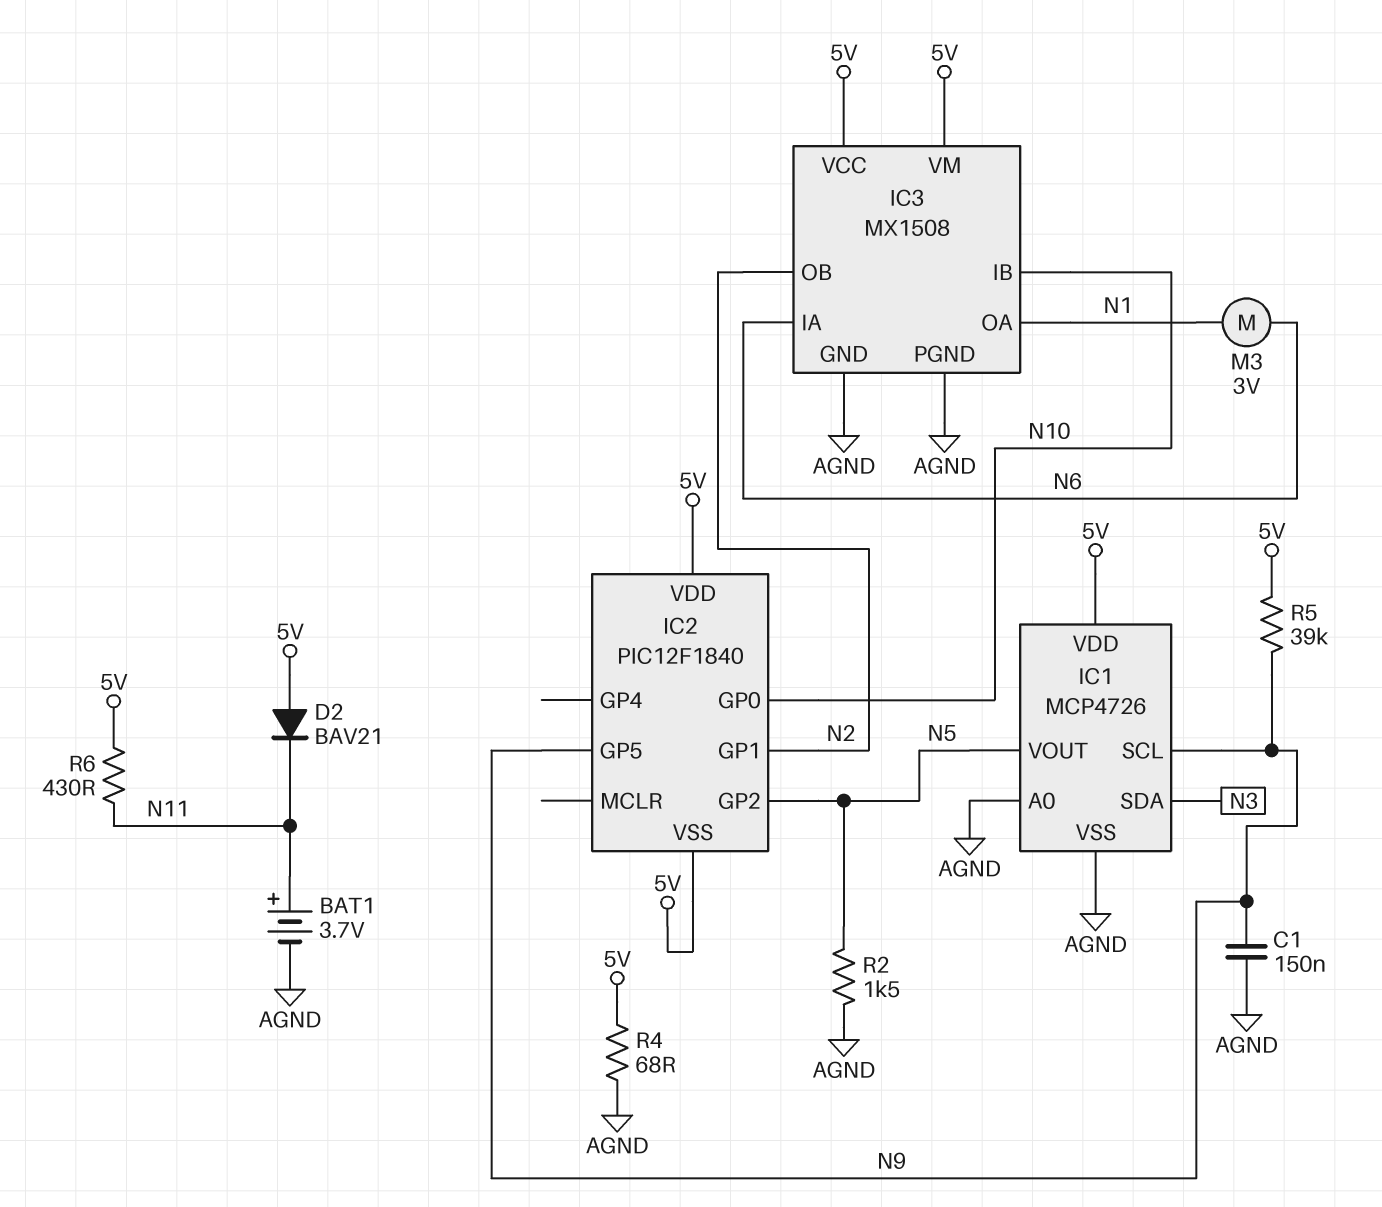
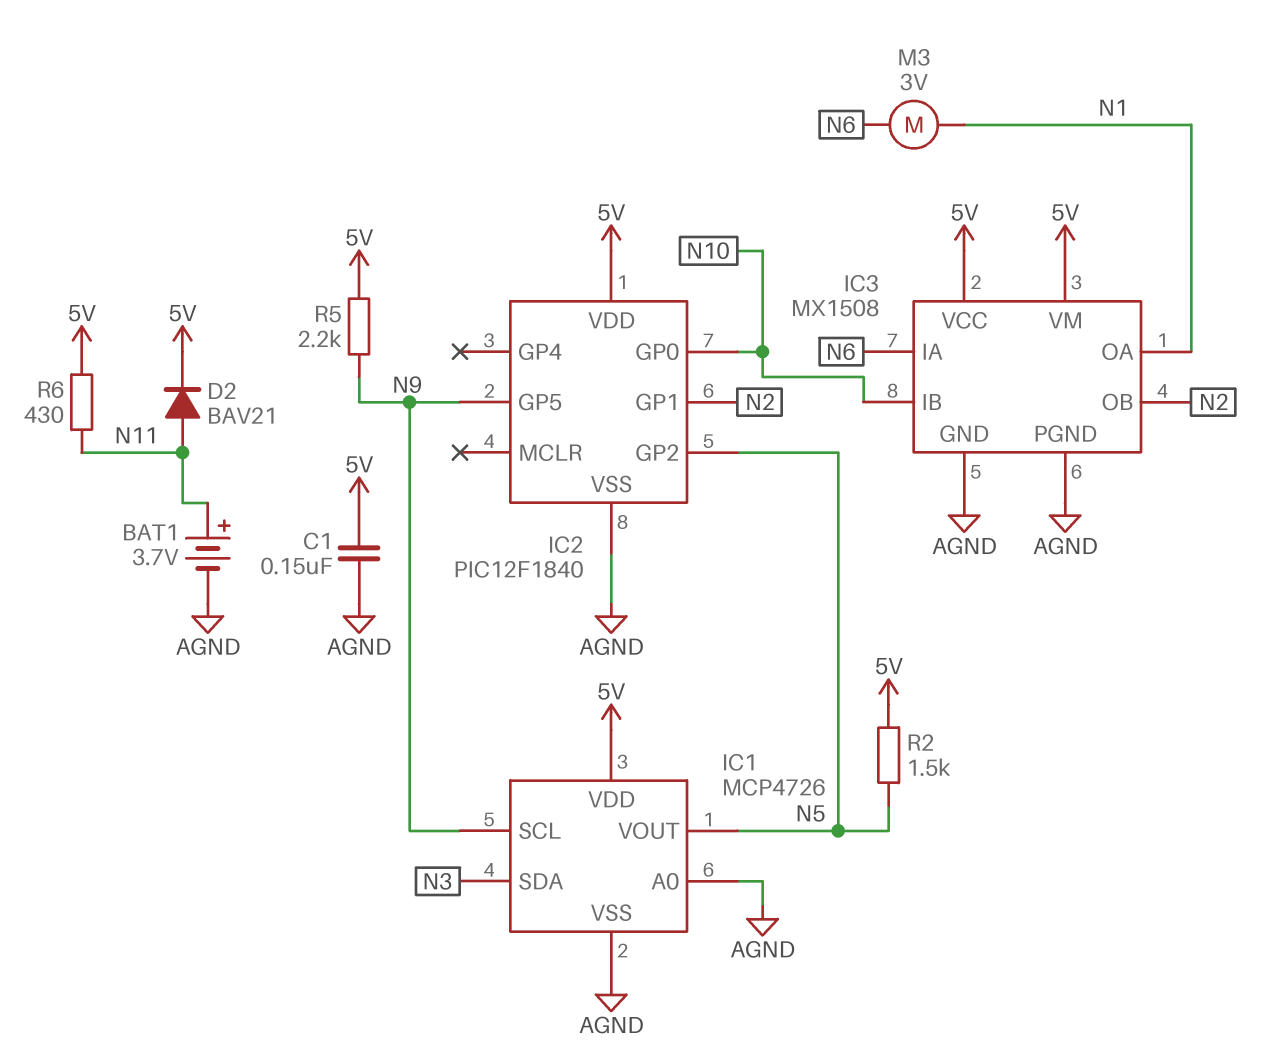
C1: 150nF (AGND, N9) -> 150nF (5V, AGND)
D2: diode BAV21 (A 5V, K N11) -> diode BAV21 (A N11, K 5V)
IC2 pin VSS: 5V -> AGND
R2: 1.5k (AGND, N5) -> 1.5k (5V, N5)
R4: 68 (5V, AGND) -> none
R5: 39k (5V, N9) -> 2.2k (5V, N9)

